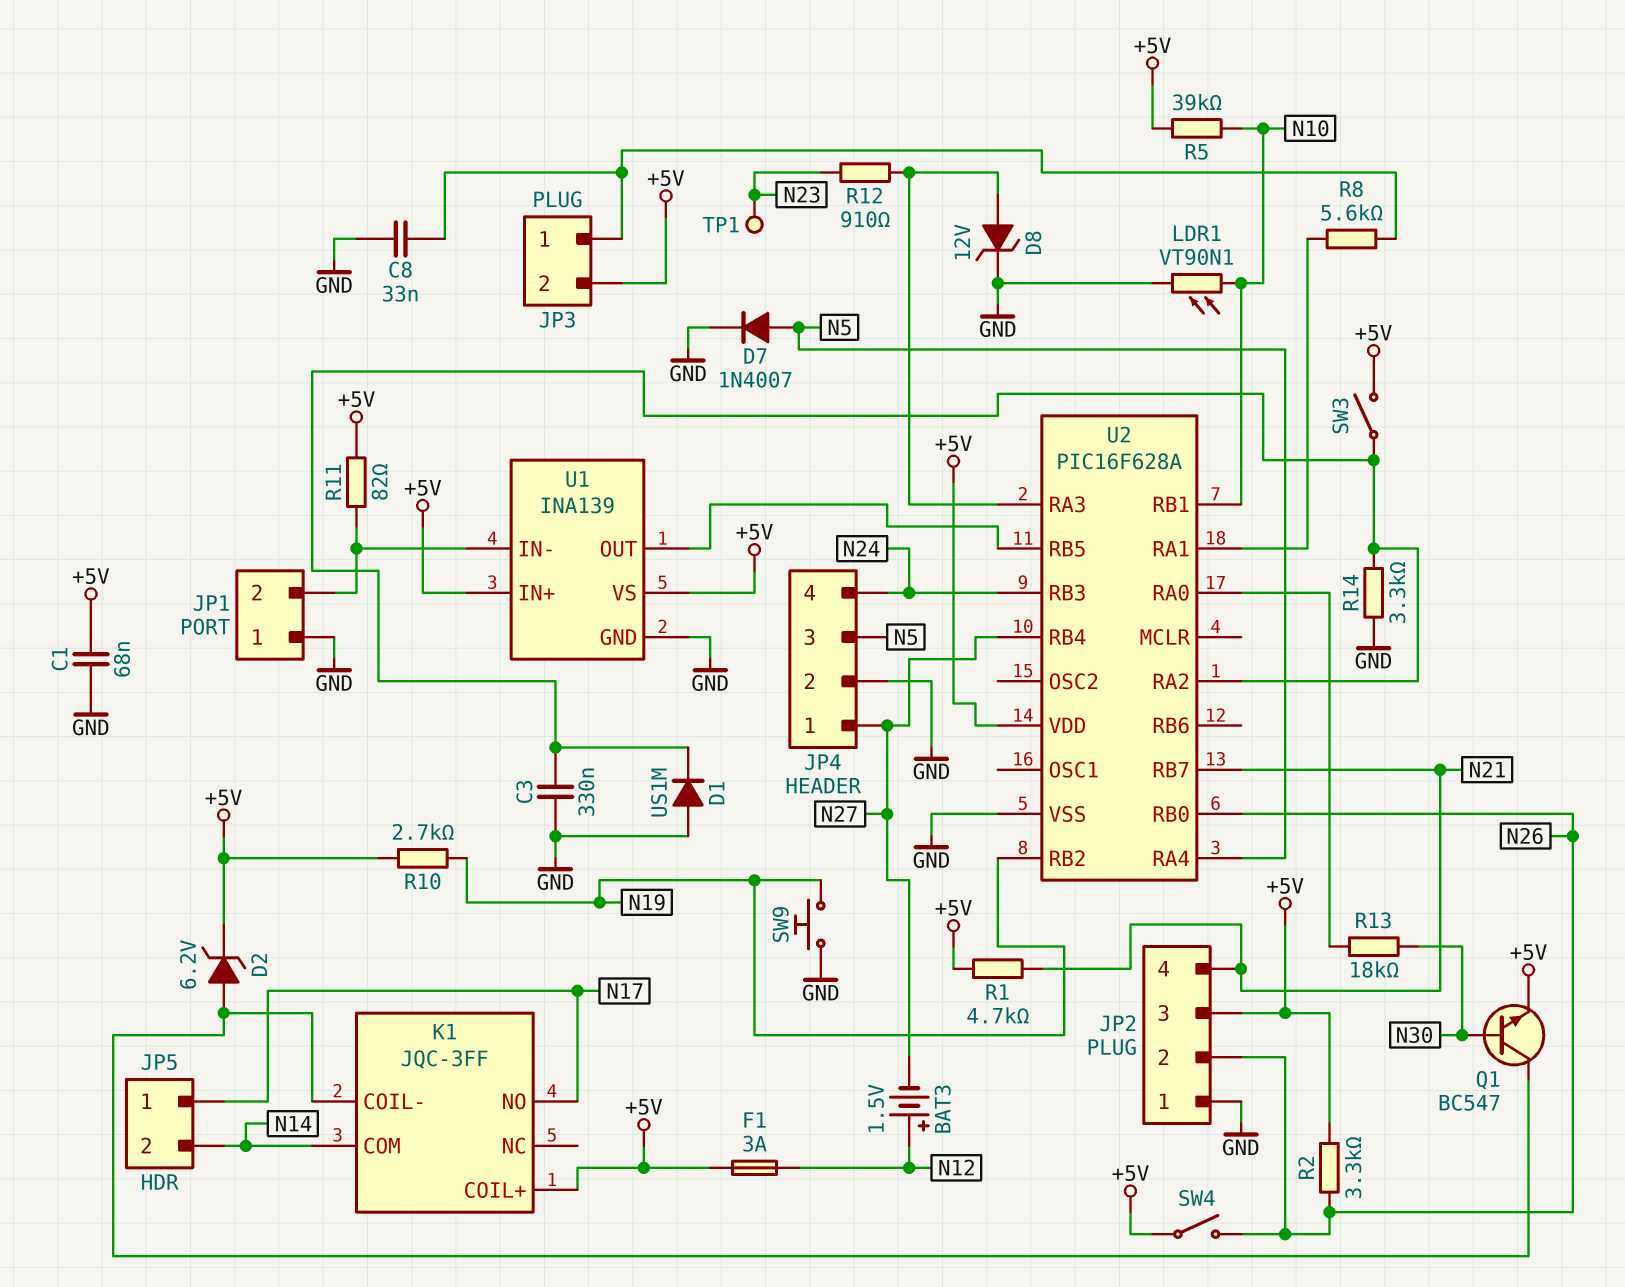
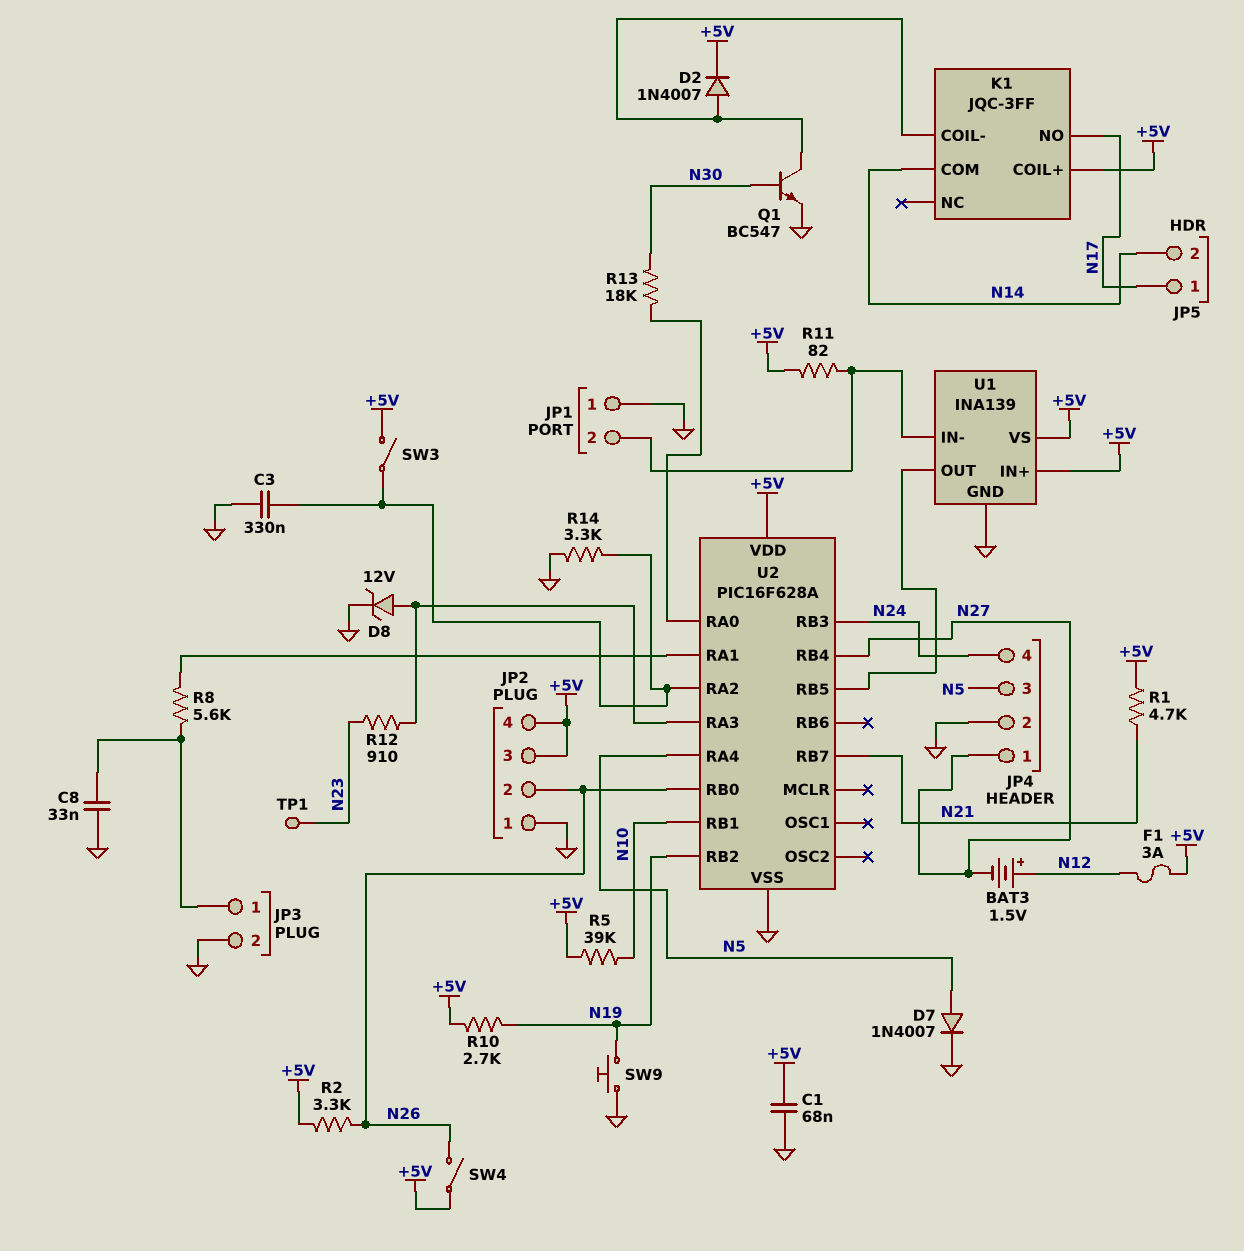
D1: diode US1M (A GND, K U2/RA2) -> none
D2: zener 6.2V (A K1/COIL-, K +5V) -> diode 1N4007 (A K1/COIL-, K +5V)
JP2 pin 4: N21 -> +5V
JP3 pin 2: +5V -> GND
LDR1: VT90N1 (GND, N10) -> none
Q1: NPN BC547 (B N30, C K1/COIL-, E +5V) -> NPN BC547 (B N30, C K1/COIL-, E GND)

